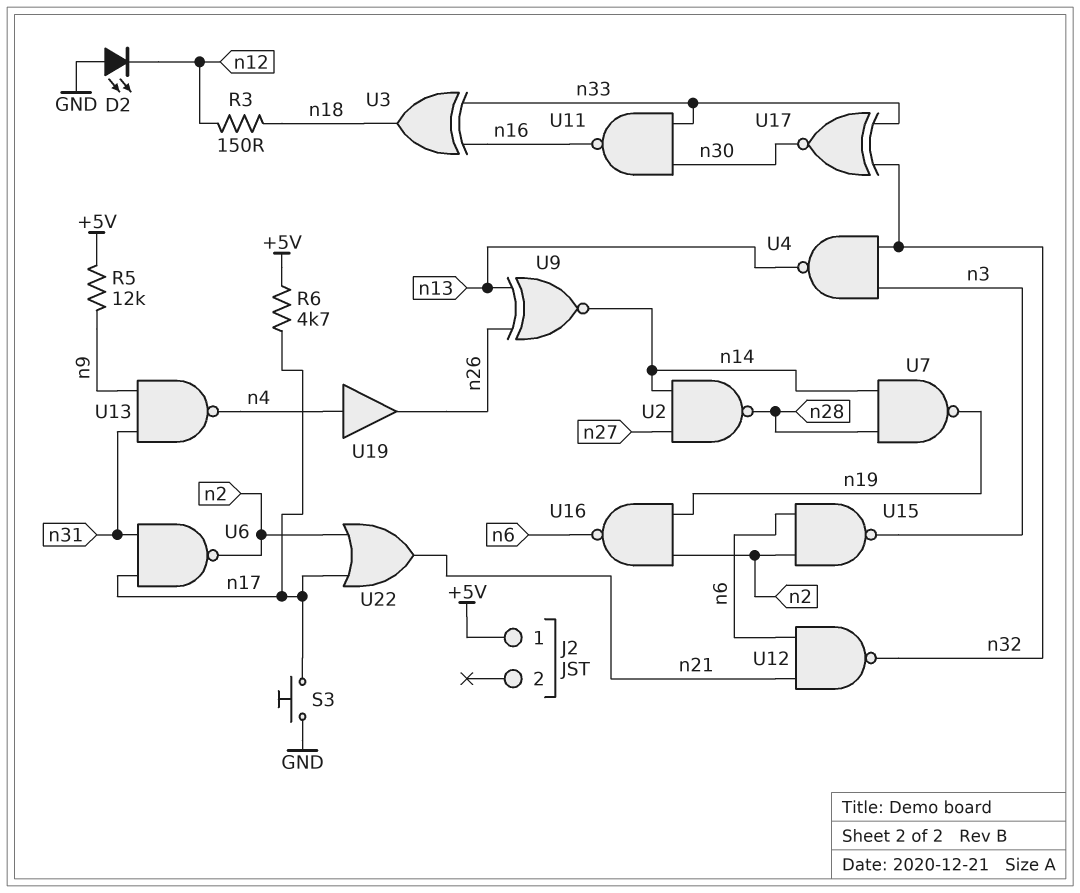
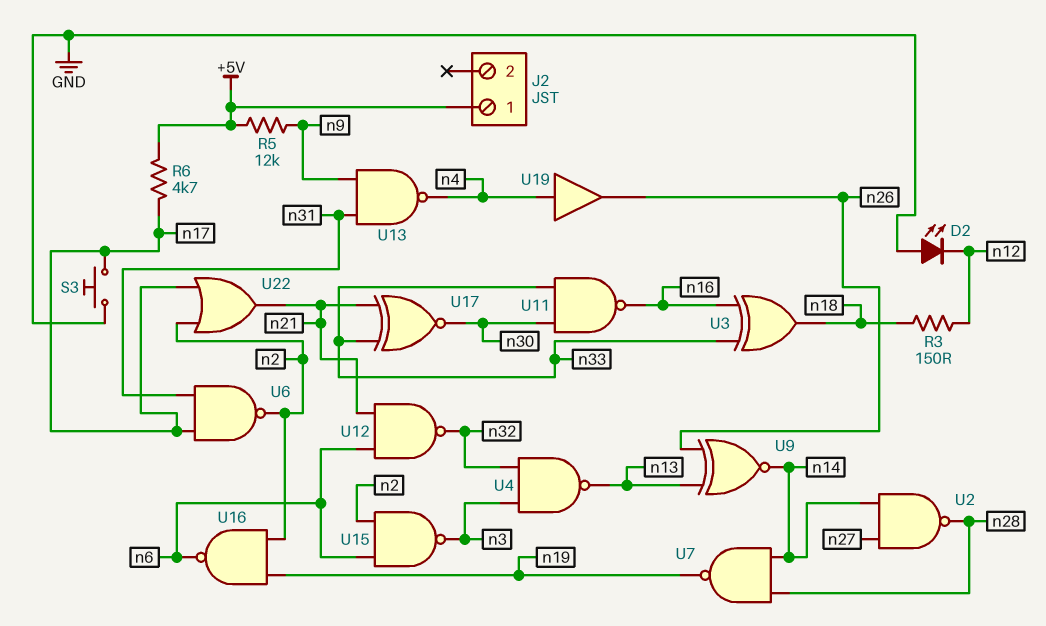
U17: XNOR (in n32, in n33, out n30) -> XNOR (in n21, in n33, out n30)

